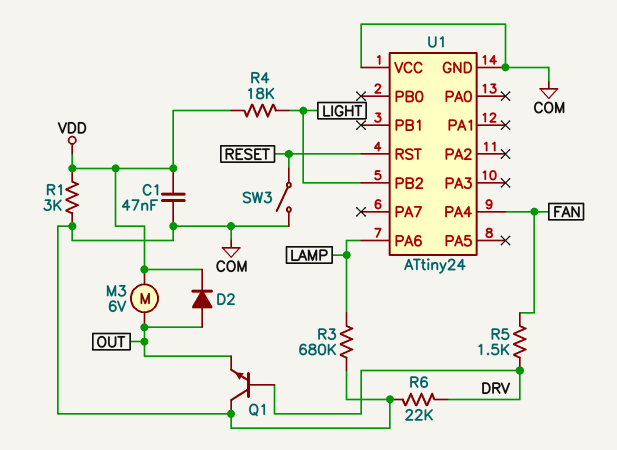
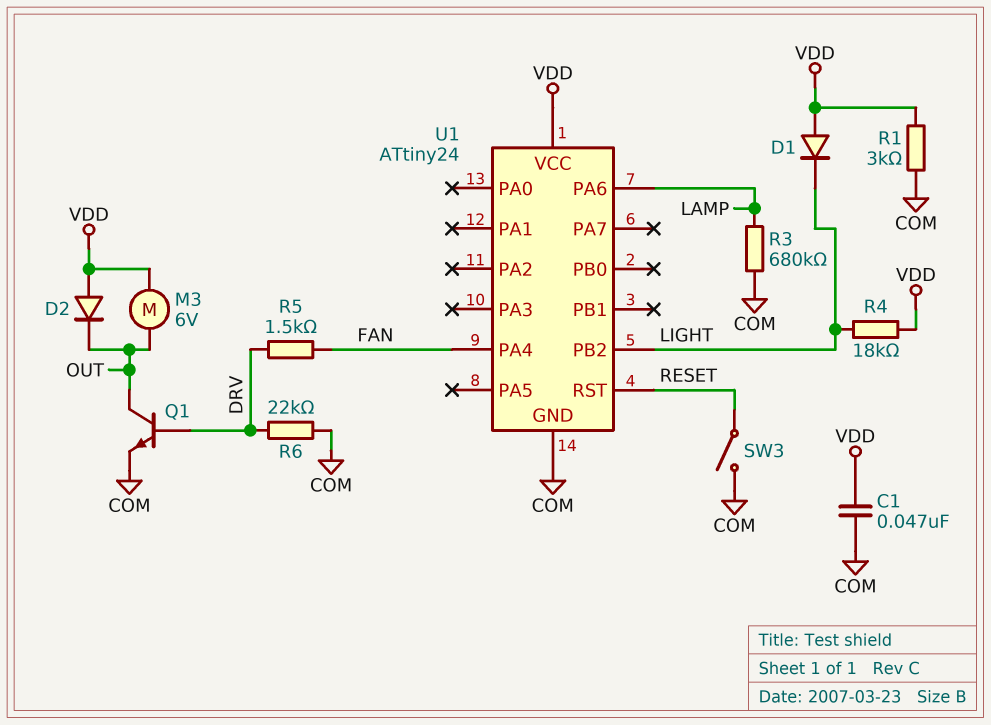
D1: none -> diode (A VDD, K LIGHT)
D2: diode (A OUT, K VDD) -> diode (A VDD, K OUT)
Q1: NPN (B DRV, C COM, E OUT) -> NPN (B DRV, C OUT, E COM)
U1 pin VCC: COM -> VDD

